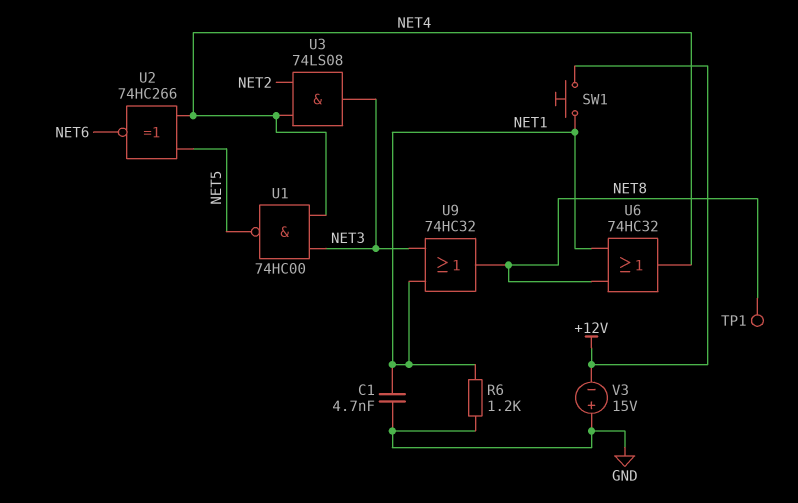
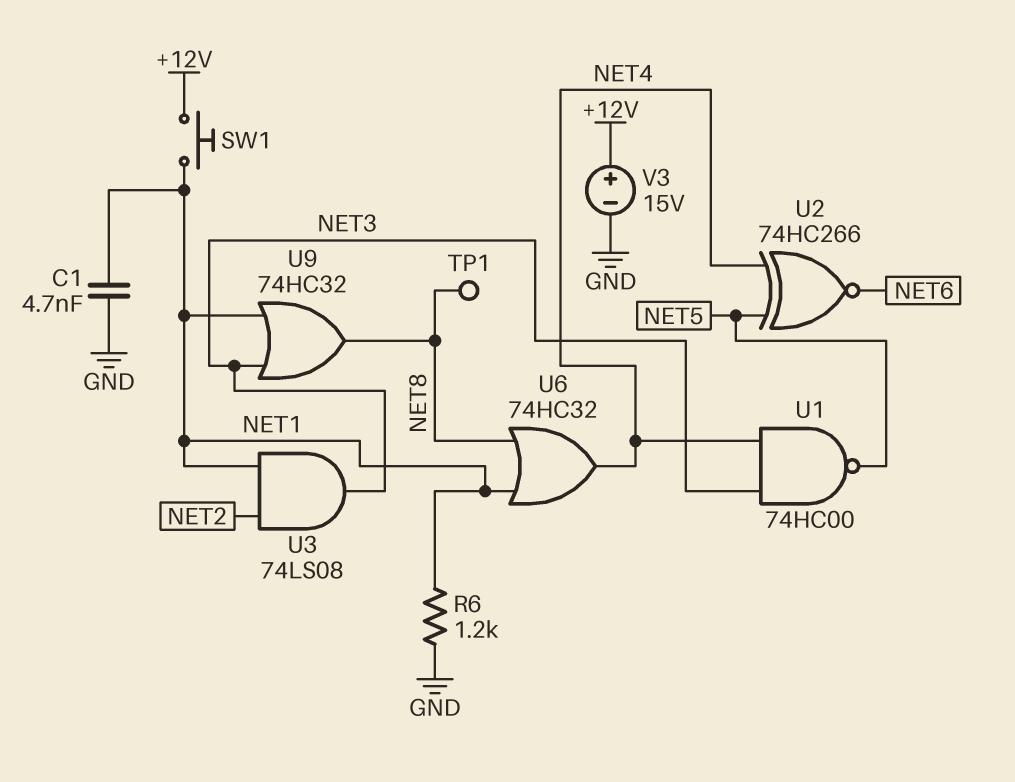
U3: AND 74LS08 (in NET2, in NET4, out NET3) -> AND 74LS08 (in NET1, in NET2, out NET3)
V3: 15V (plus GND, minus +12V) -> 15V (plus +12V, minus GND)

